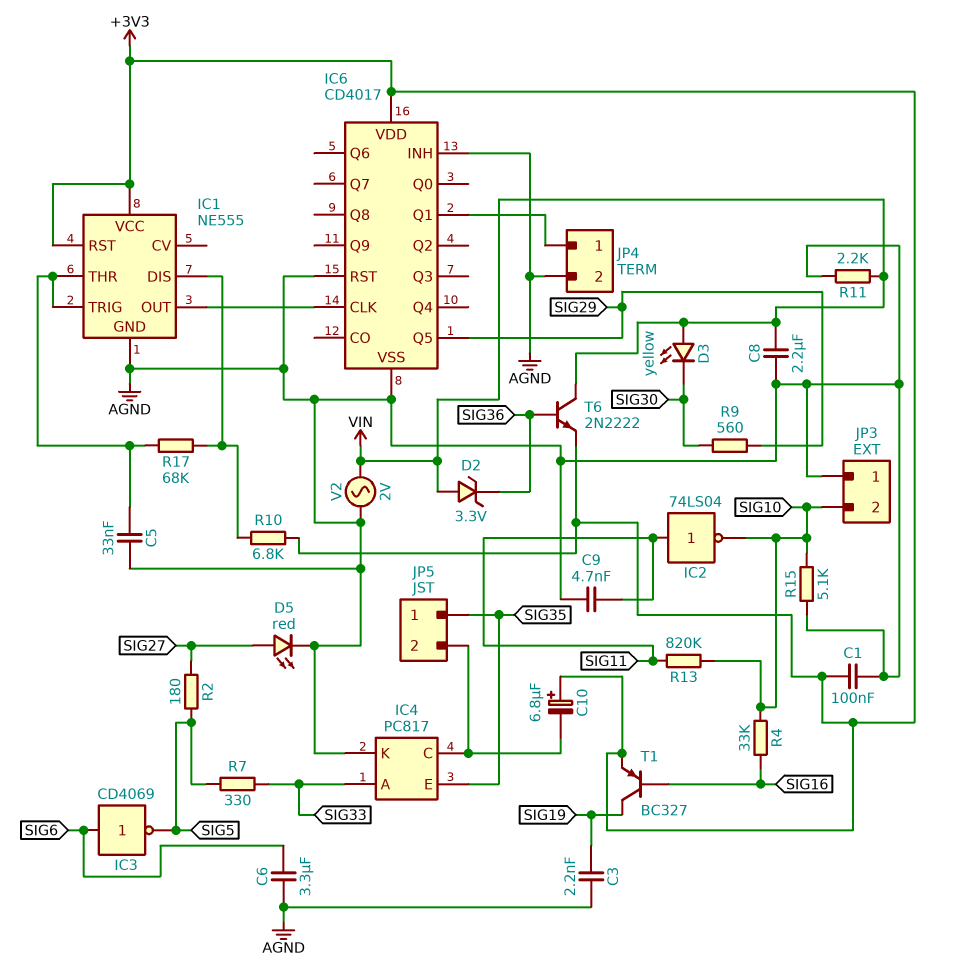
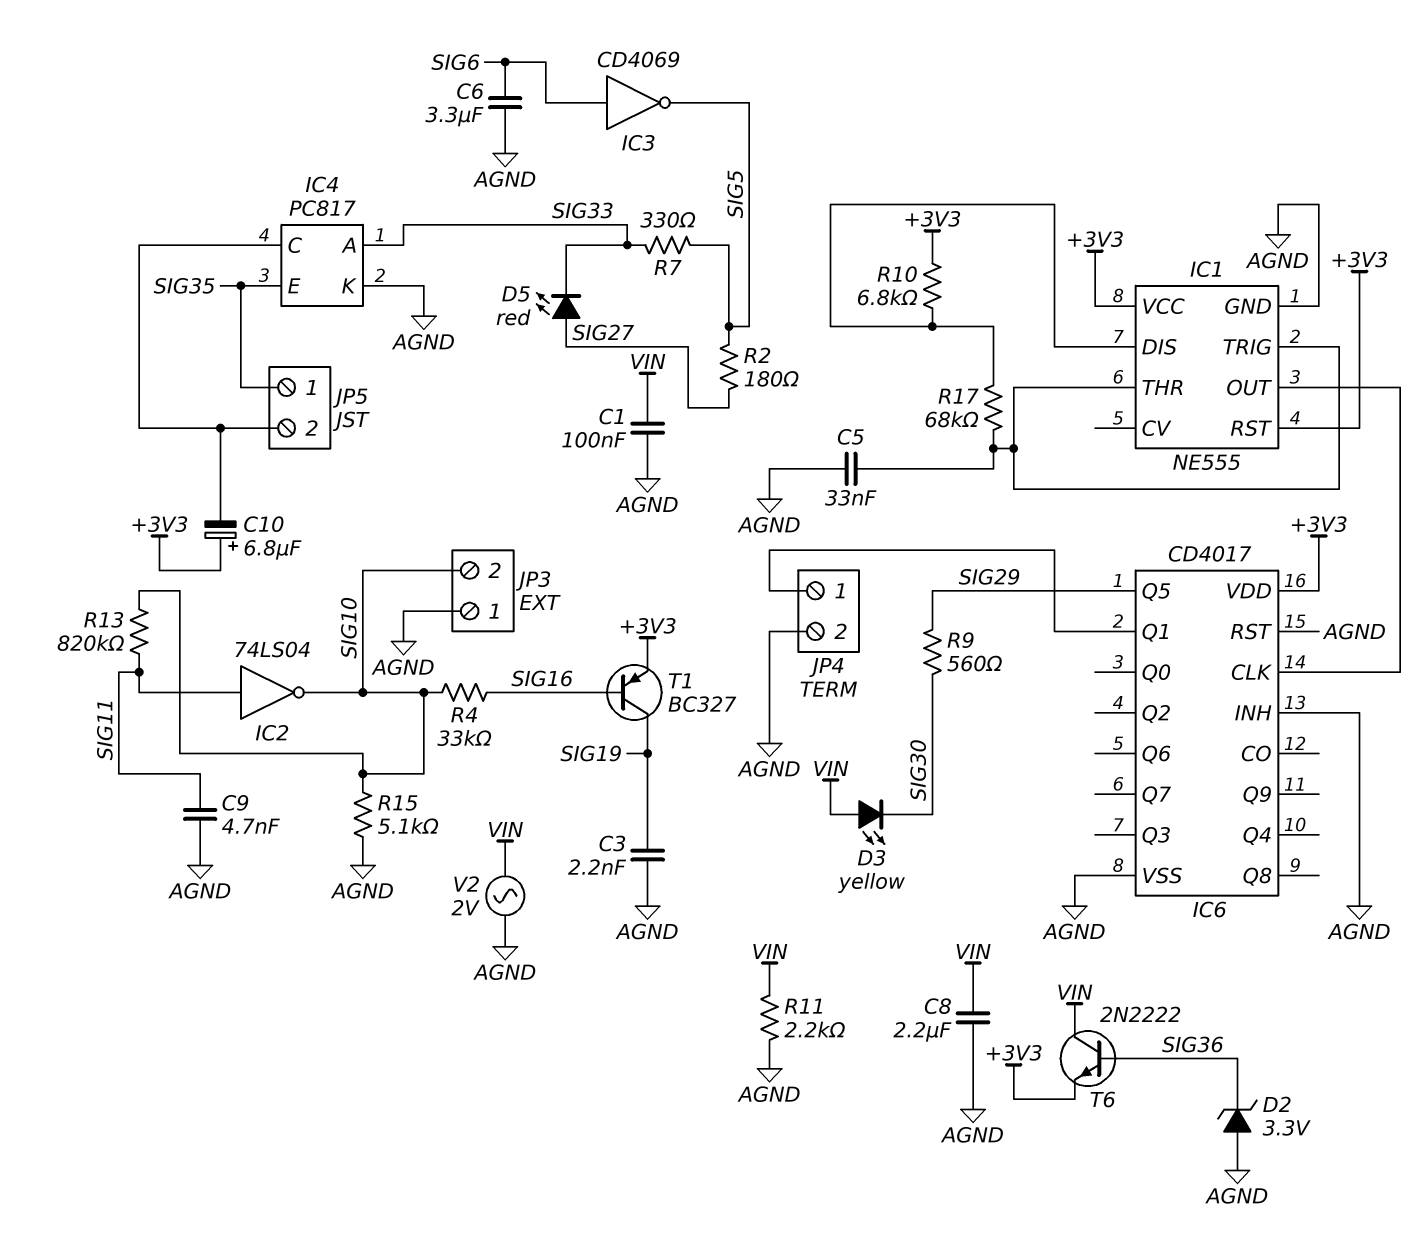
C1: 100nF (+3V3, AGND) -> 100nF (AGND, VIN)
D2: zener 3.3V (A VIN, K SIG36) -> zener 3.3V (A AGND, K SIG36)
D5: LED red (A SIG27, K AGND) -> LED red (A SIG27, K SIG33)

